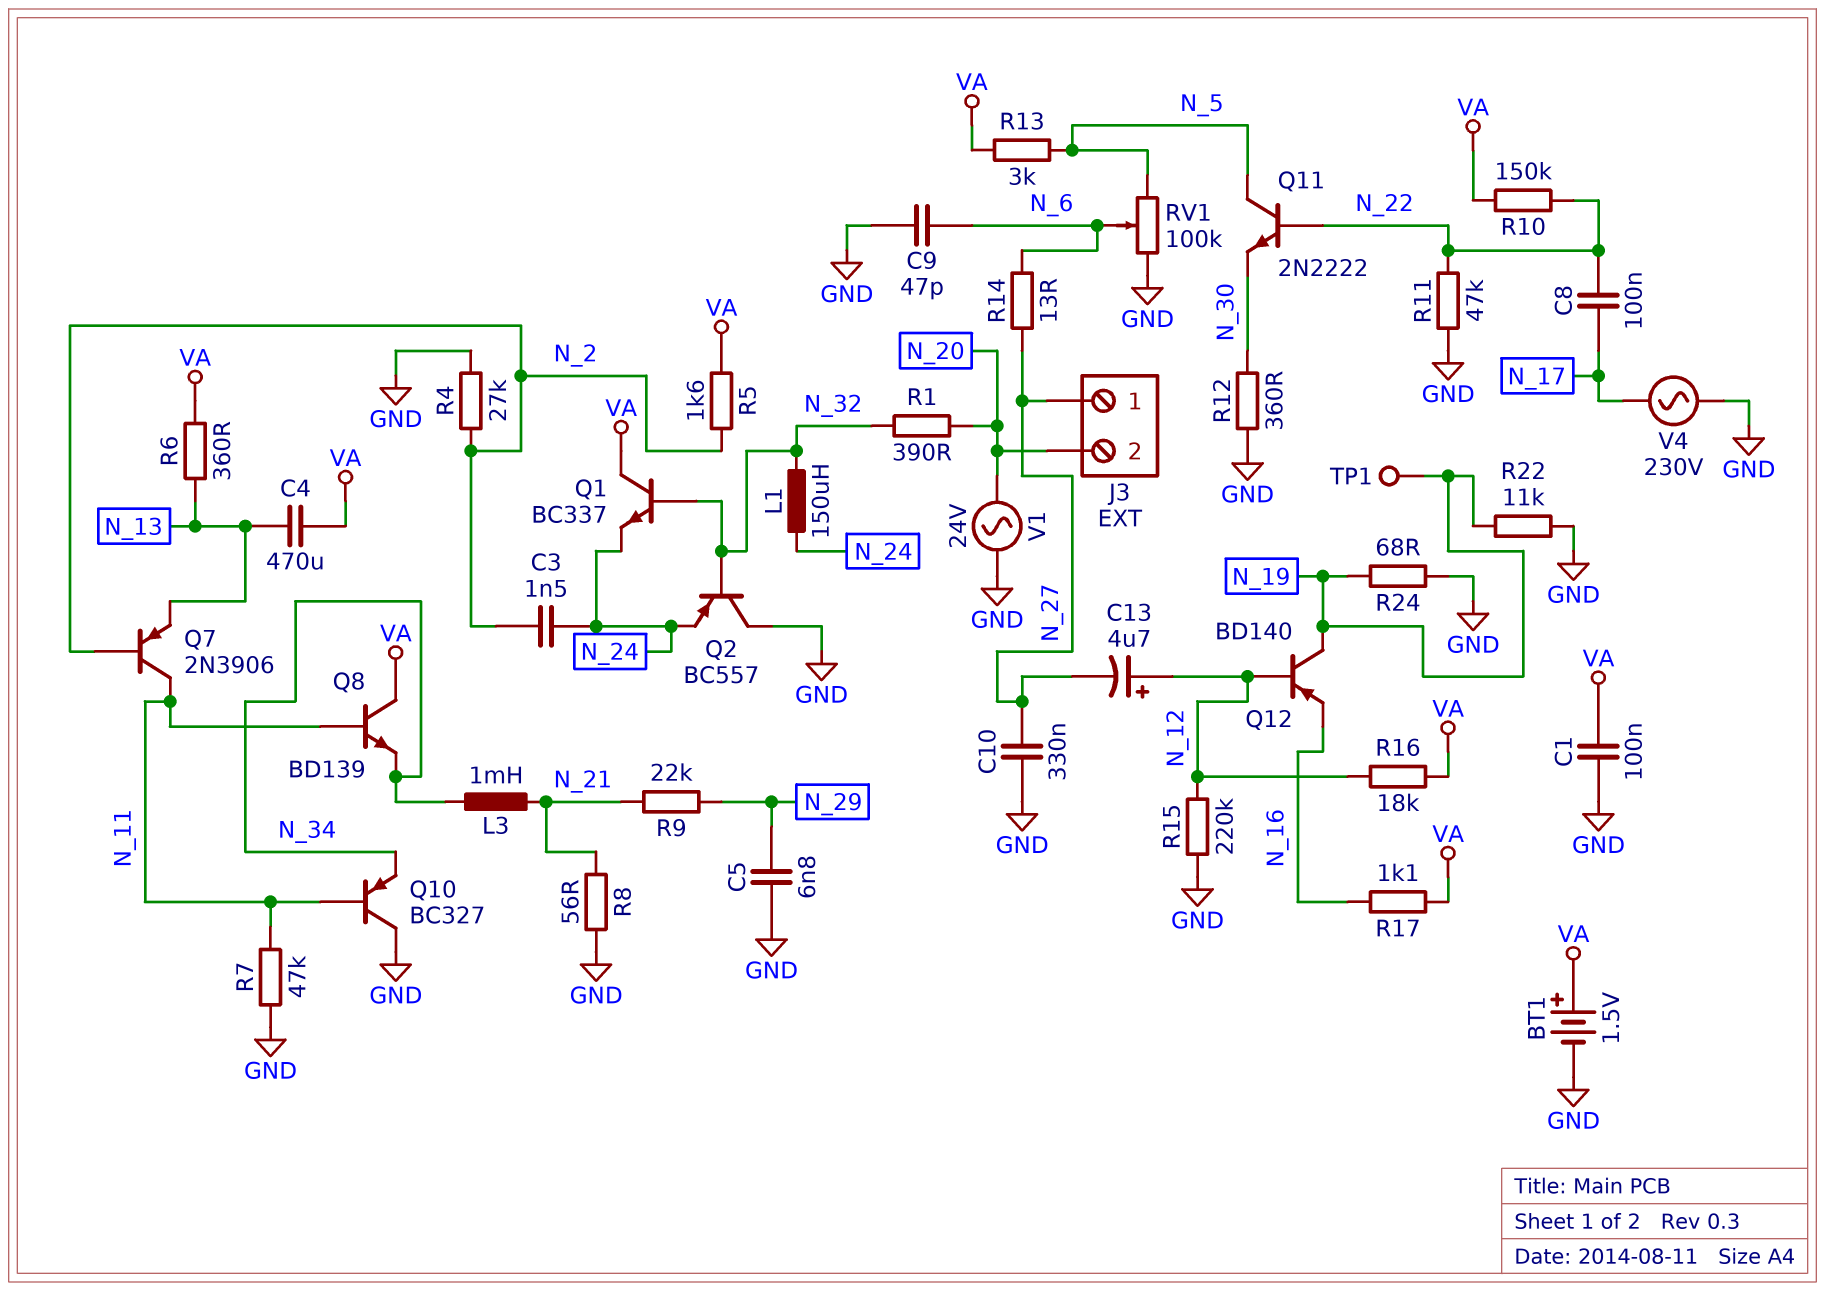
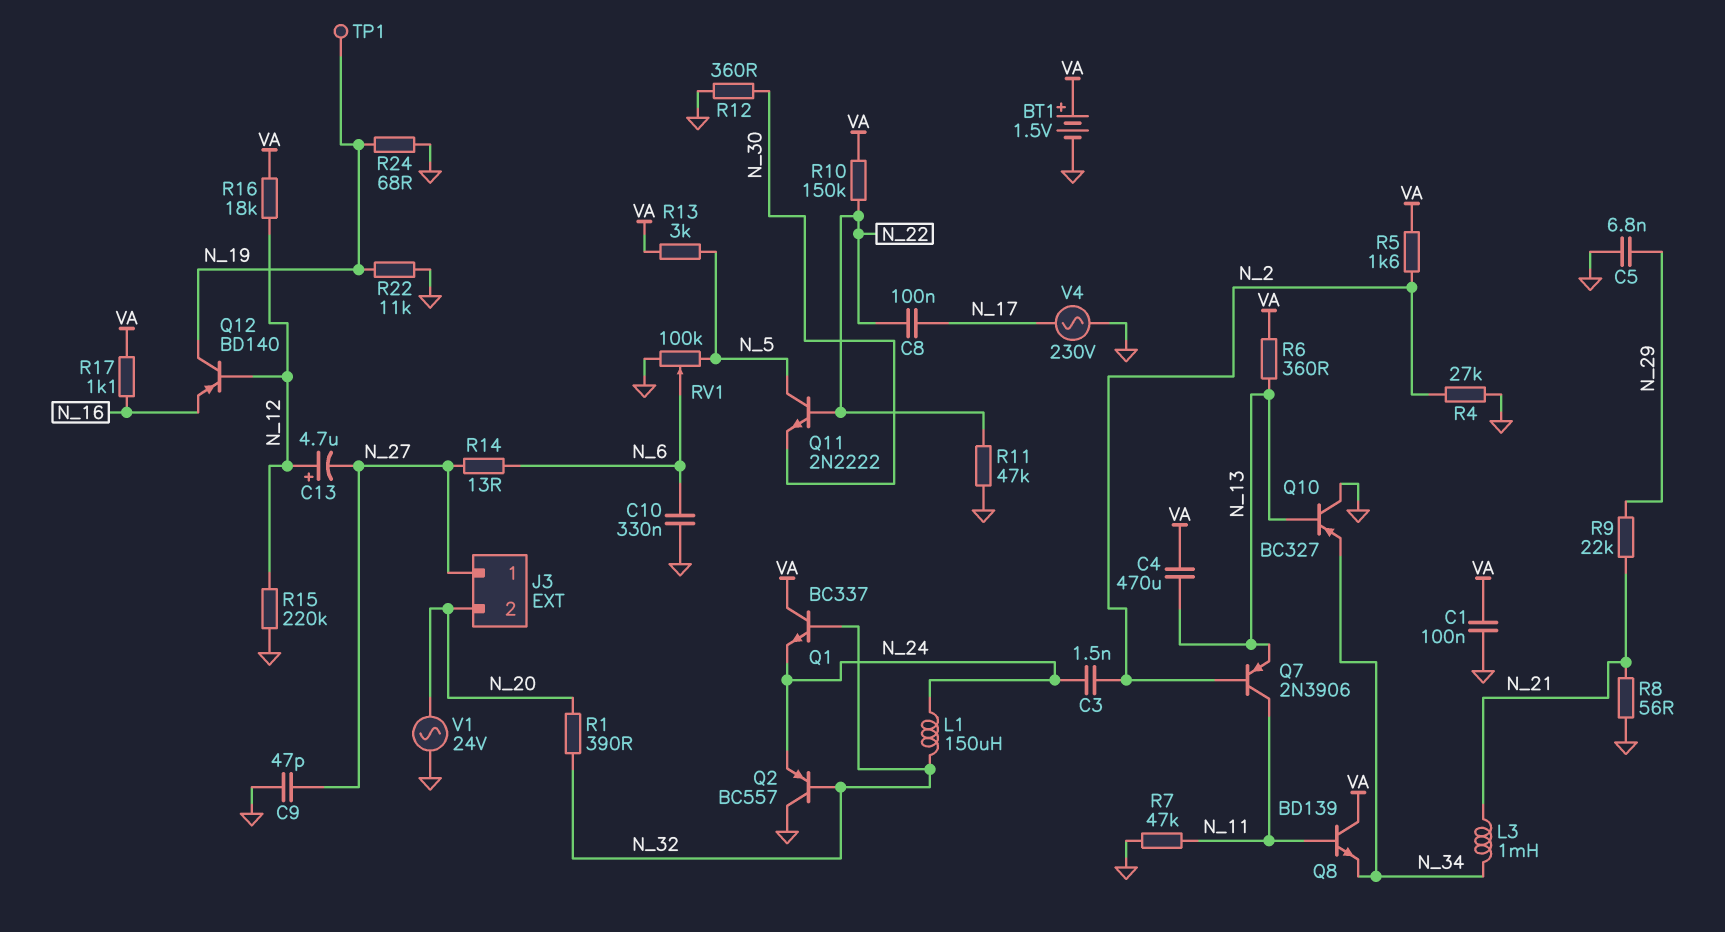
C9: 47pF (GND, N_6) -> 47pF (GND, N_27)
C10: 330nF (GND, N_27) -> 330nF (GND, N_6)
Q10: PNP BC327 (B N_11, C GND, E N_34) -> PNP BC327 (B N_13, C GND, E N_34)

